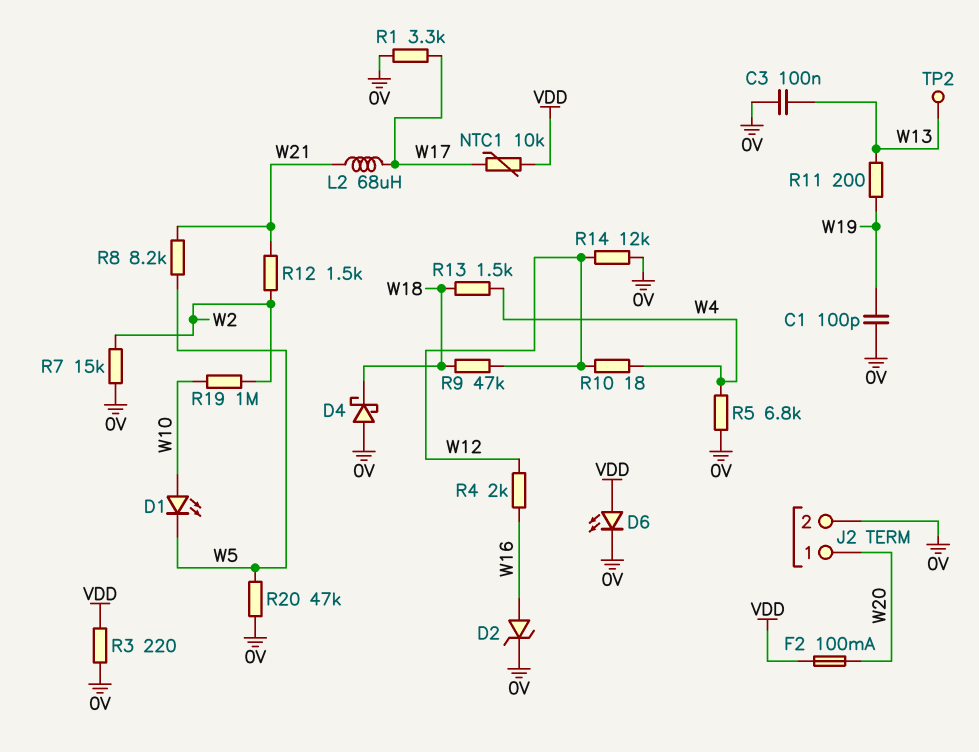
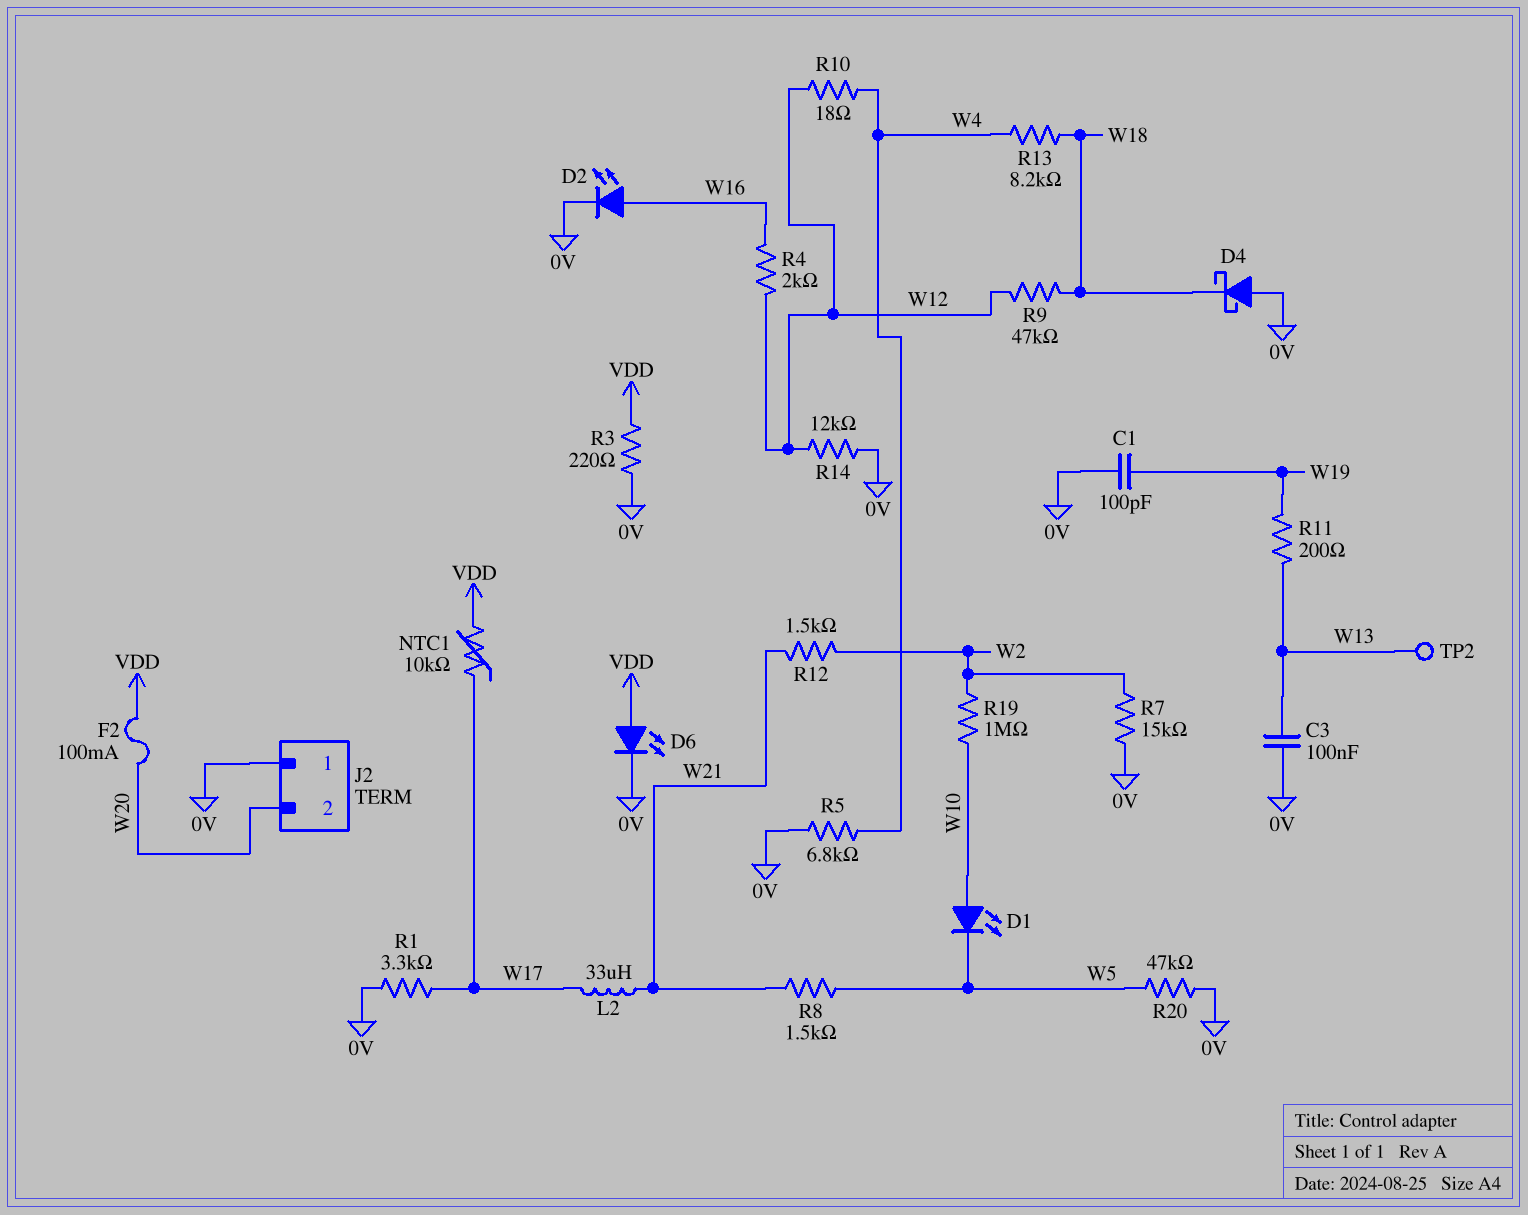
D2: zener (A W16, K 0V) -> LED (A W16, K 0V)
J2 pin 1: W20 -> 0V
J2 pin 2: 0V -> W20
L2: 68uH (W17, W21) -> 33uH (W17, W21)
R8: 8.2k (W5, W21) -> 1.5k (W5, W21)
R13: 1.5k (W4, W18) -> 8.2k (W4, W18)

